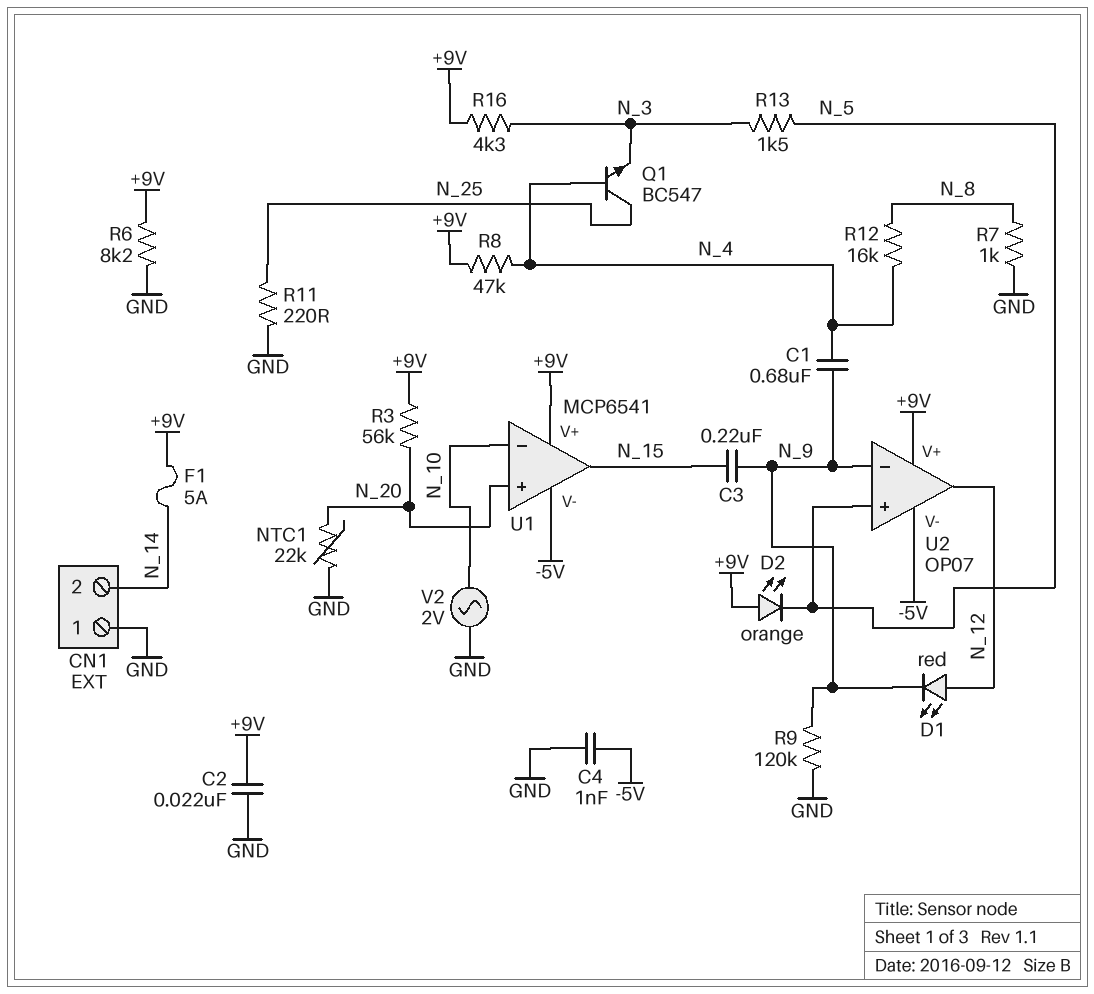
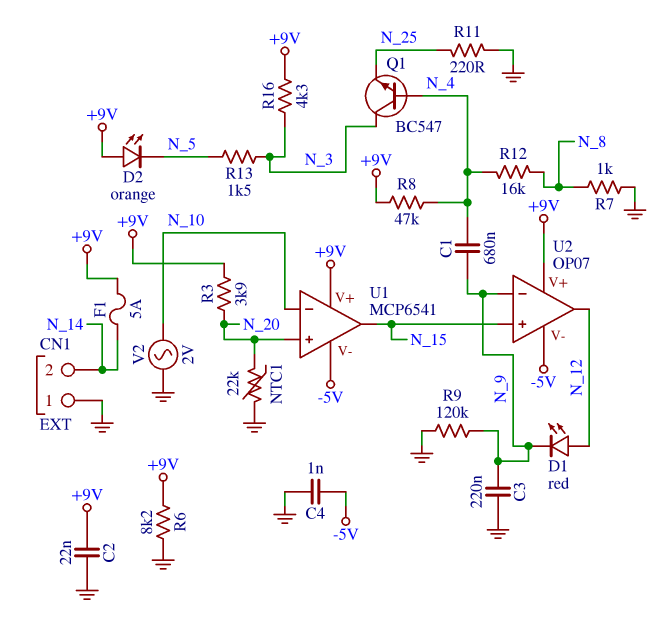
C3: 220nF (N_9, N_15) -> 220nF (GND, N_9)
Q1: NPN BC547 (B N_4, C N_25, E N_3) -> NPN BC547 (B N_4, C N_3, E N_25)
R3: 56k (+9V, N_20) -> 3.9k (+9V, N_20)
U2 pin in+: N_5 -> N_15

